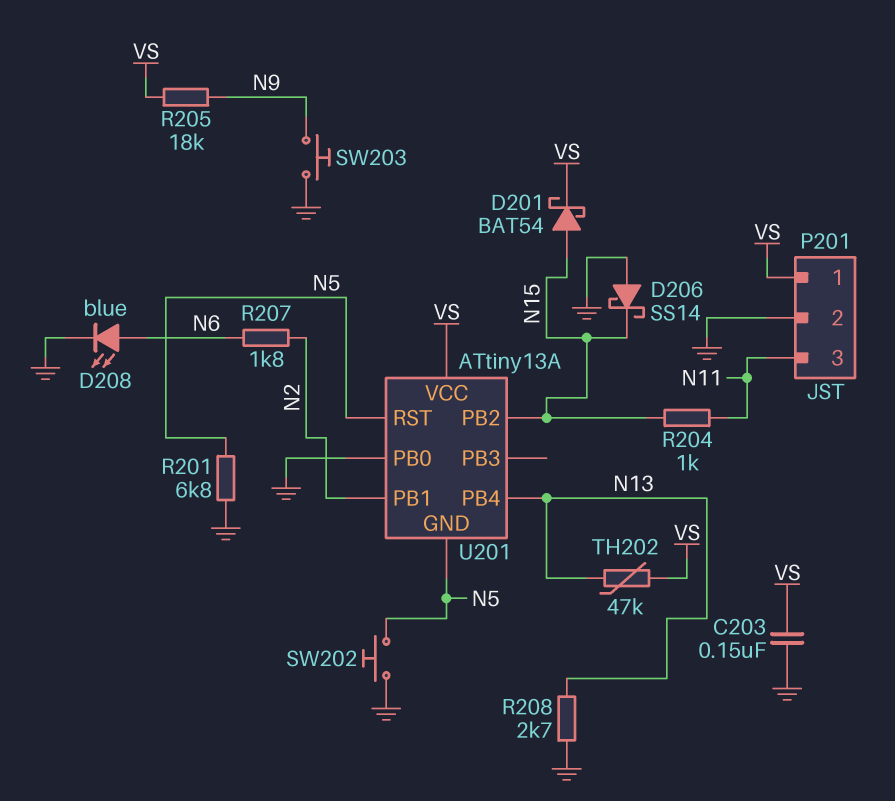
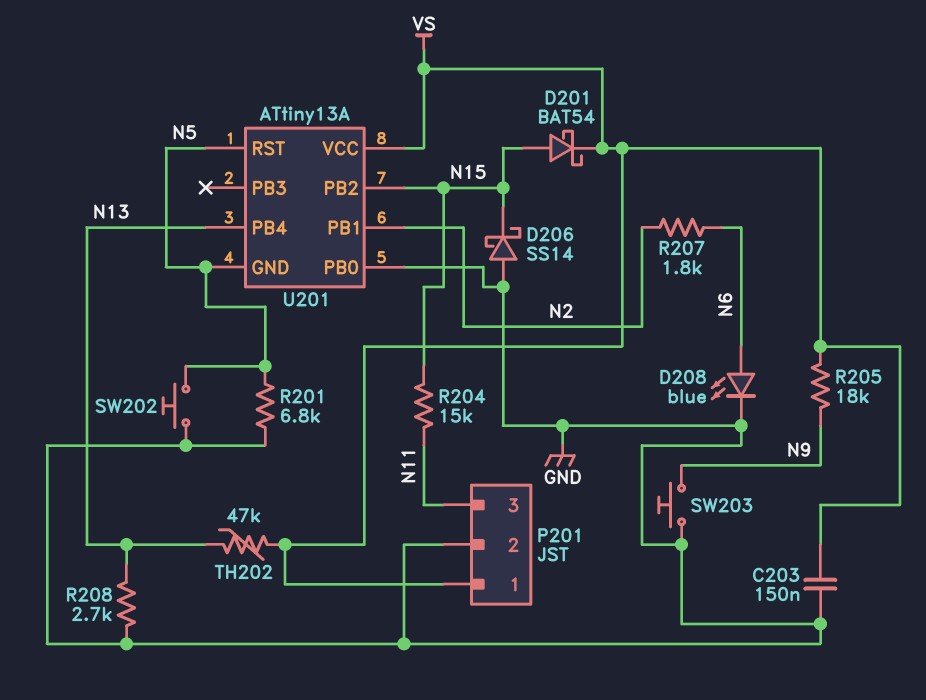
R204: 1k (N11, N15) -> 15k (N11, N15)

